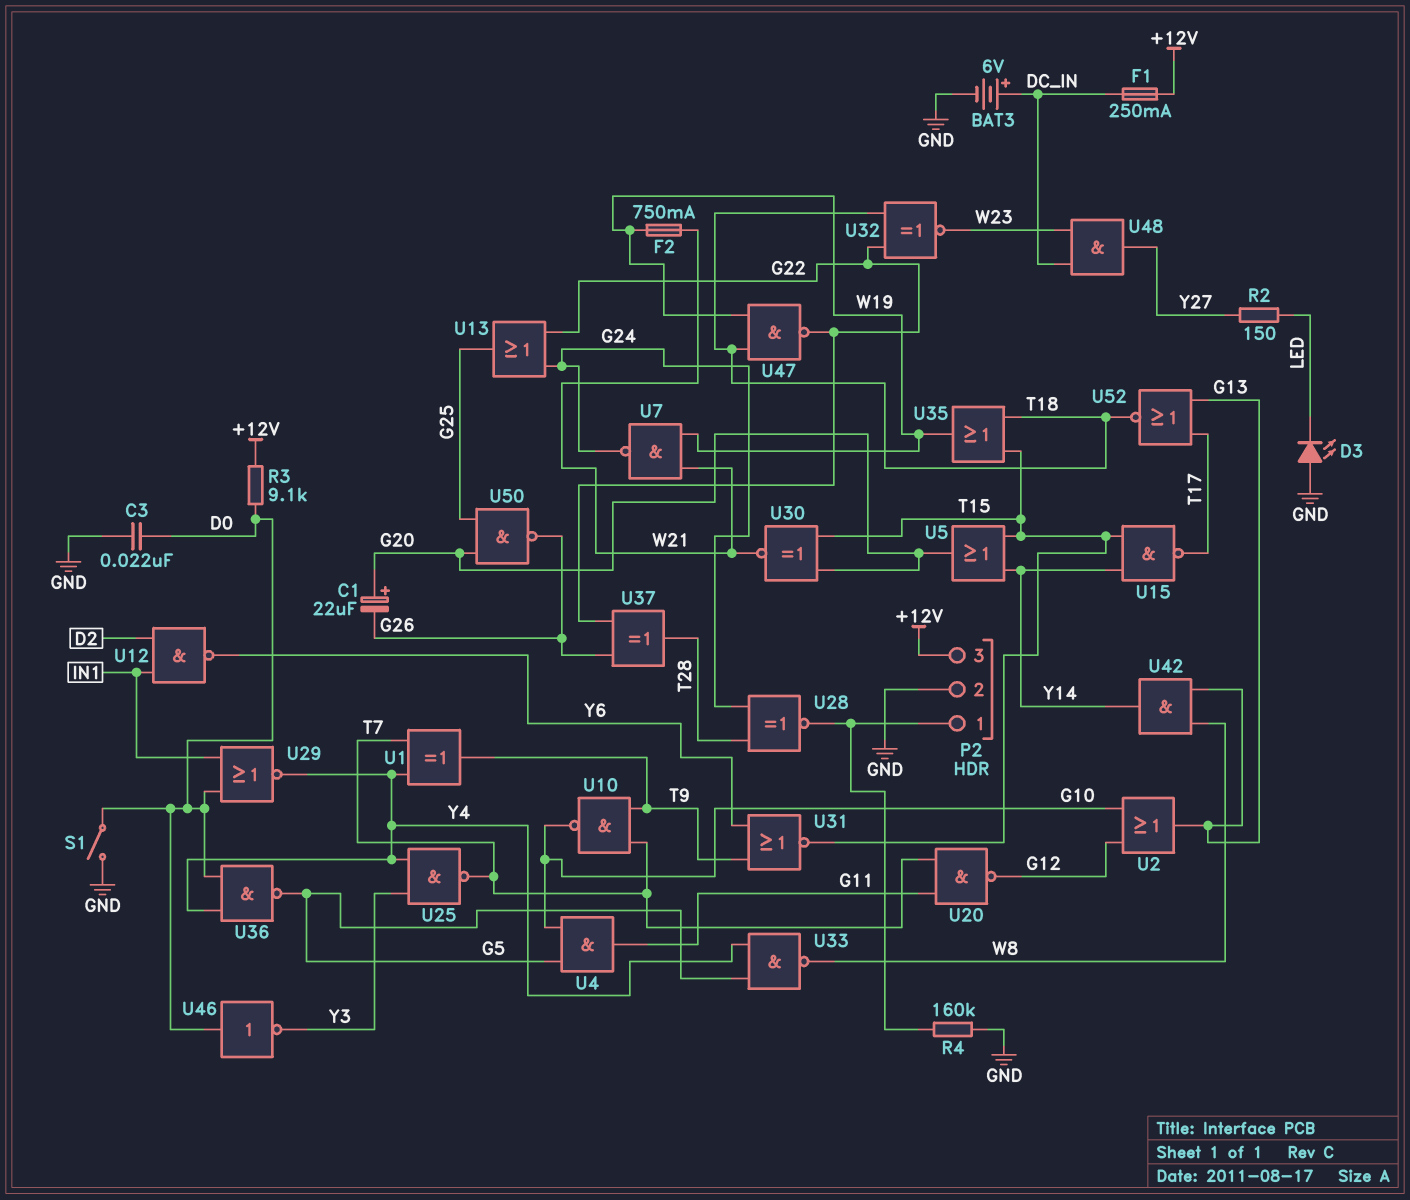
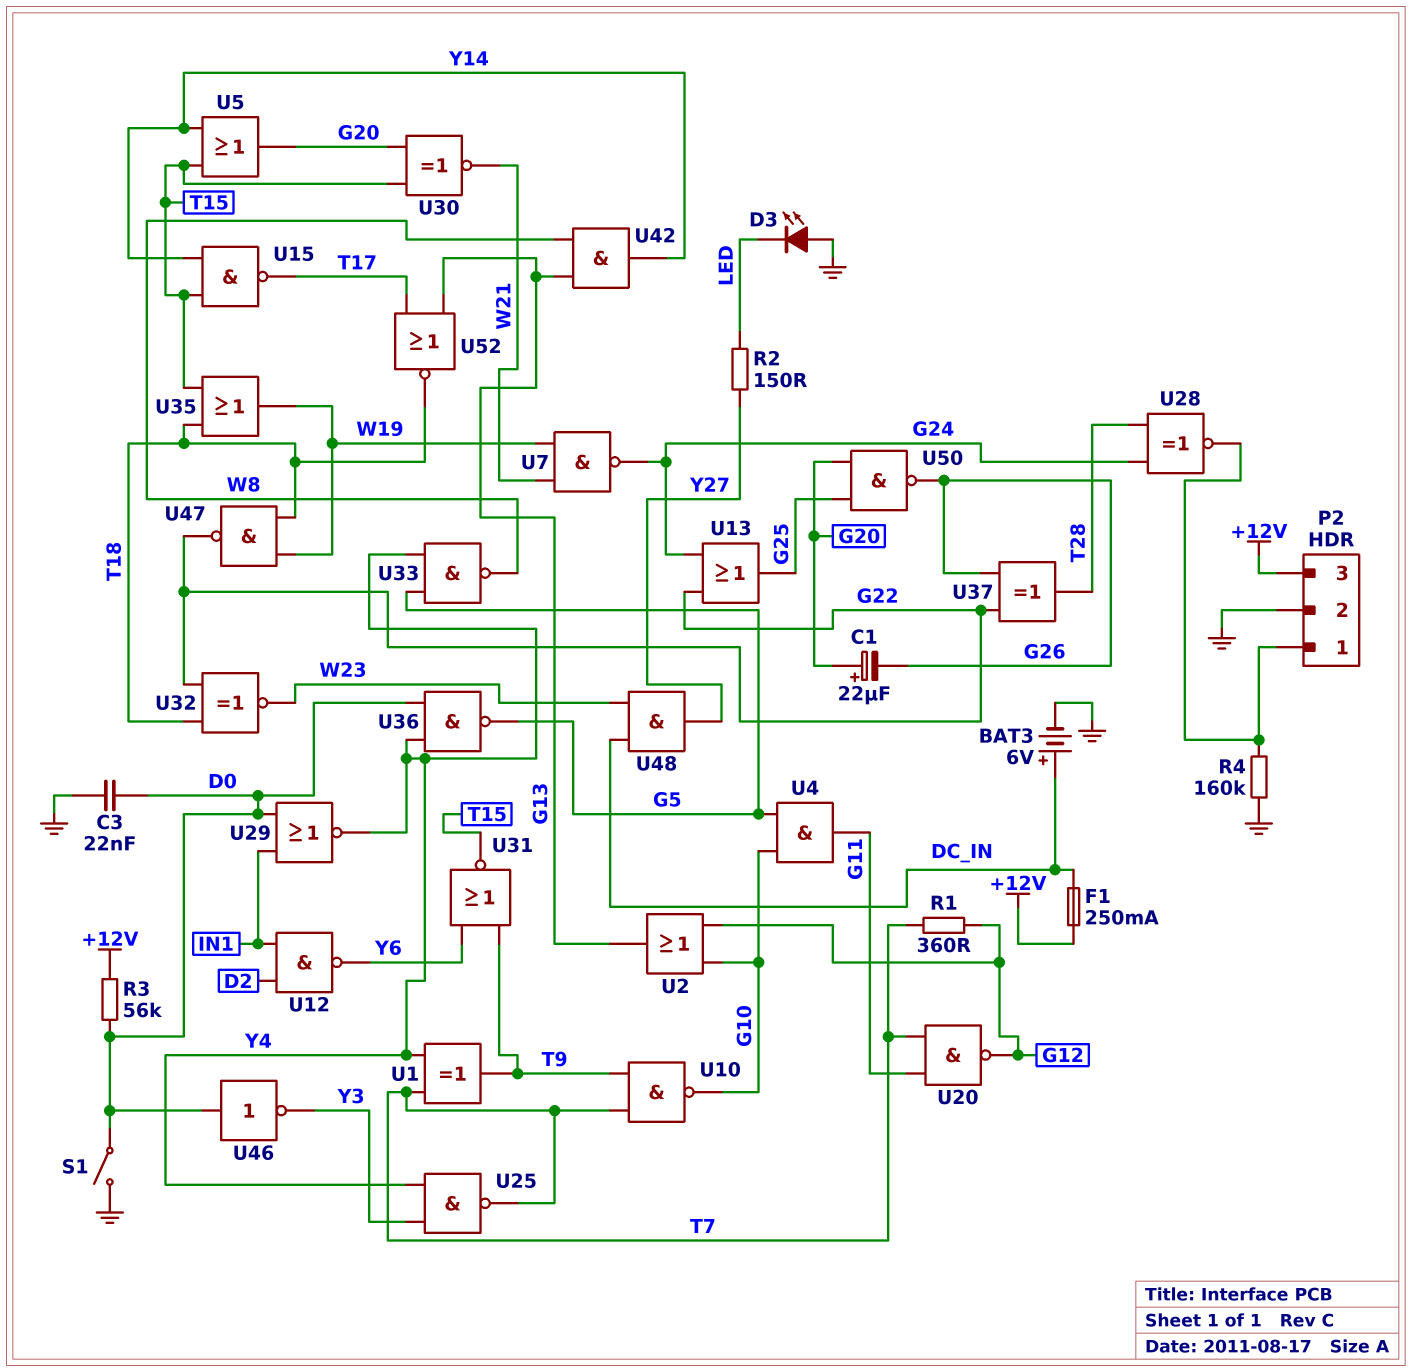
F2: 750mA (W19, W21) -> none
R1: none -> 360 (G12, T7)
R3: 9.1k (+12V, D0) -> 56k (+12V, D0)

